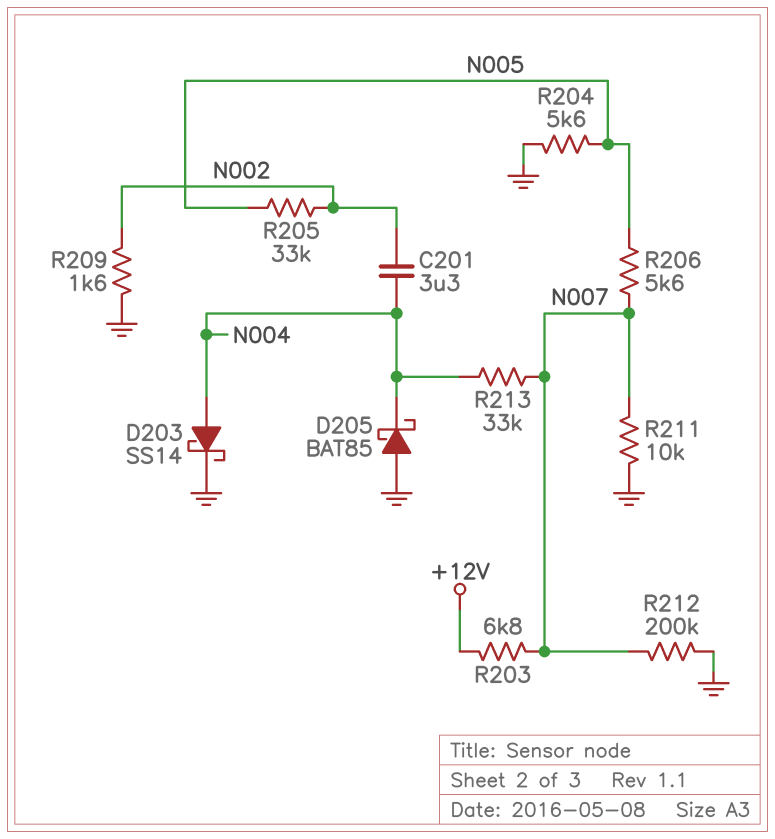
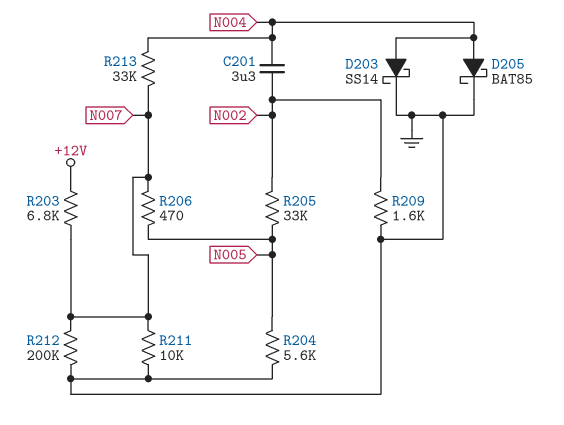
D205: schottky BAT85 (A GND, K N004) -> schottky BAT85 (A N004, K GND)
R206: 5.6k (N005, N007) -> 470 (N005, N007)

